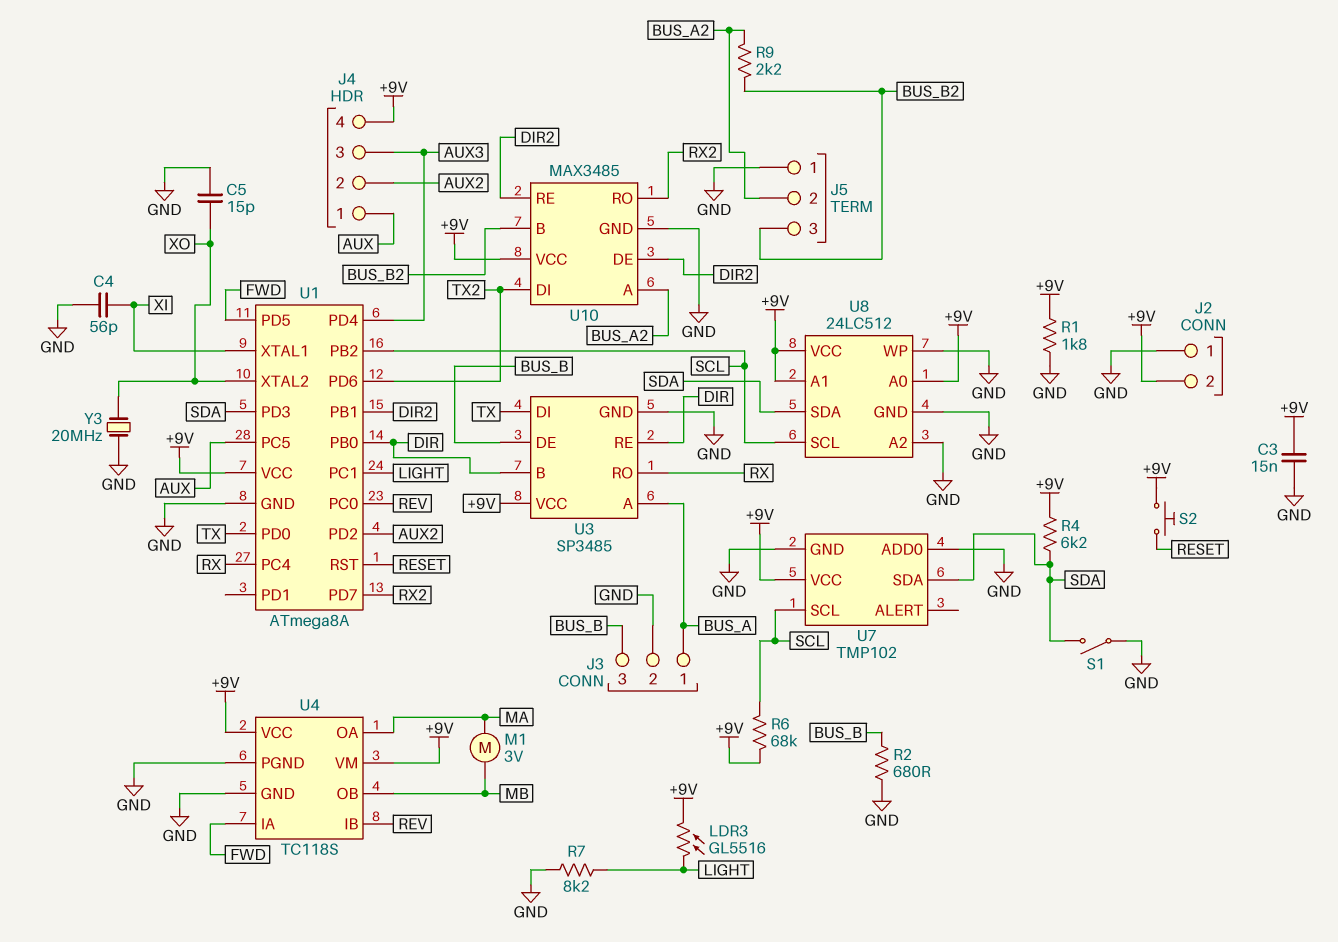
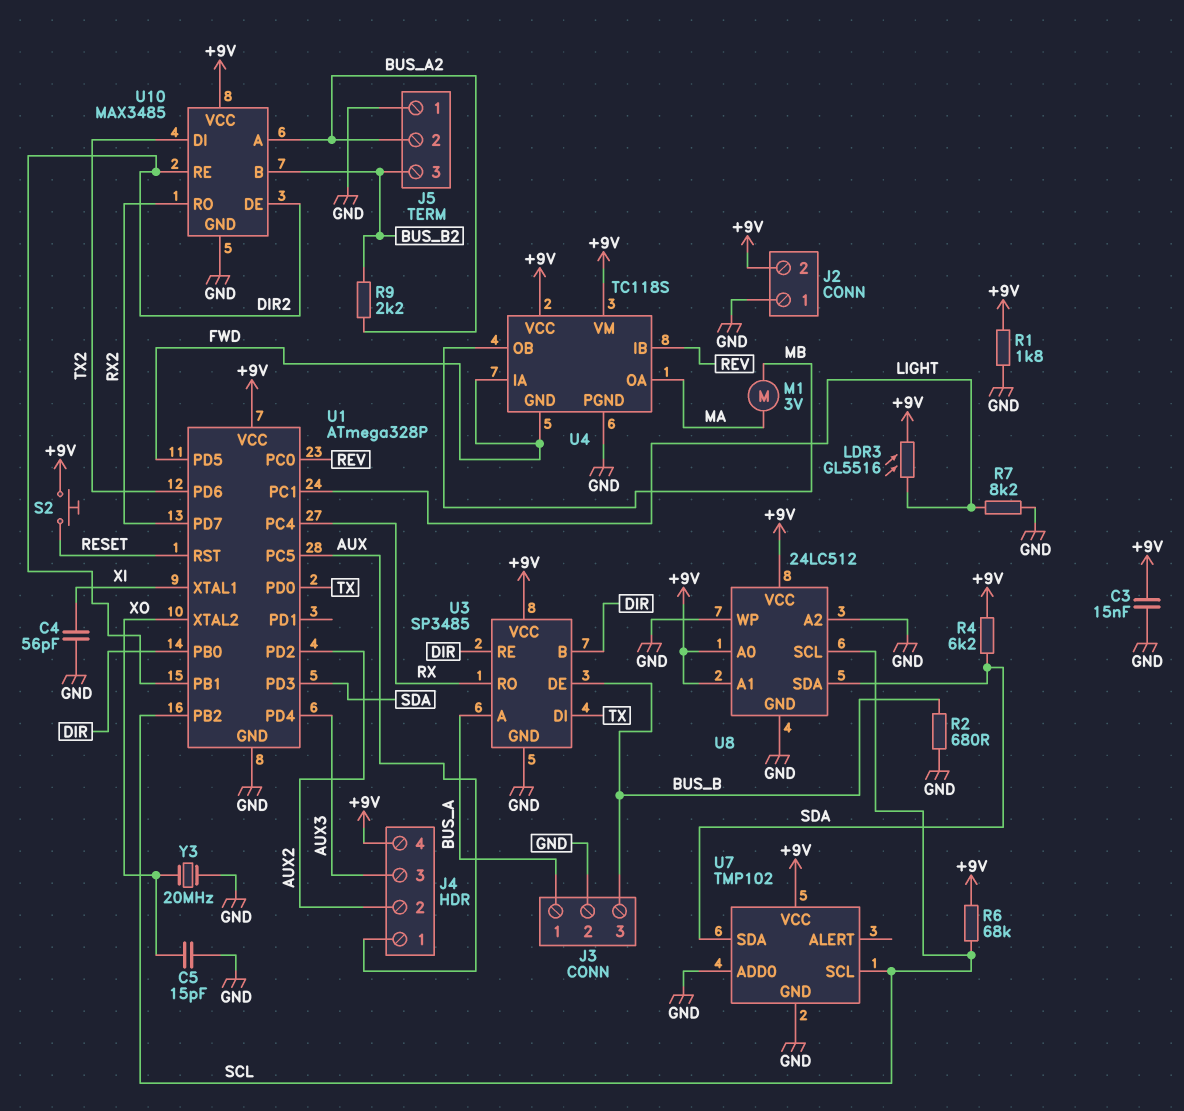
S1: switch (GND, SDA) -> none
U1: ATmega8A -> ATmega328P
U4 pin GND: GND -> FWD

